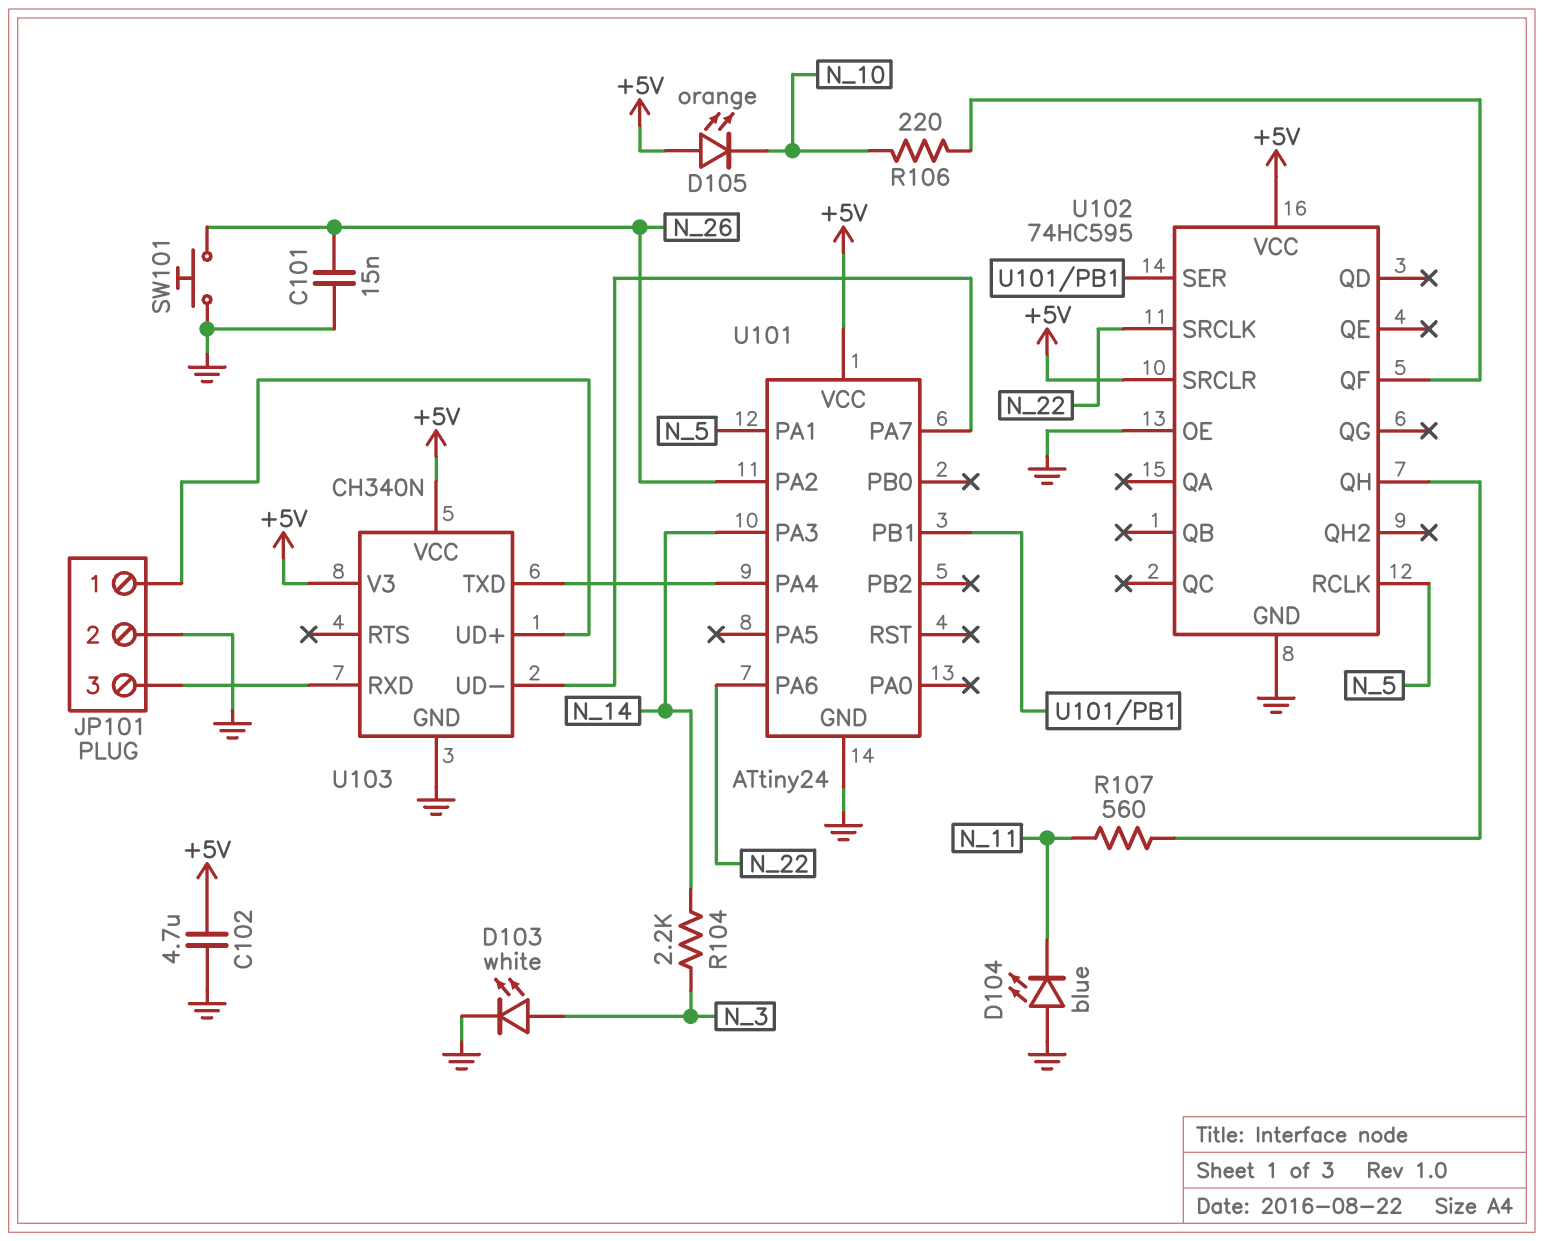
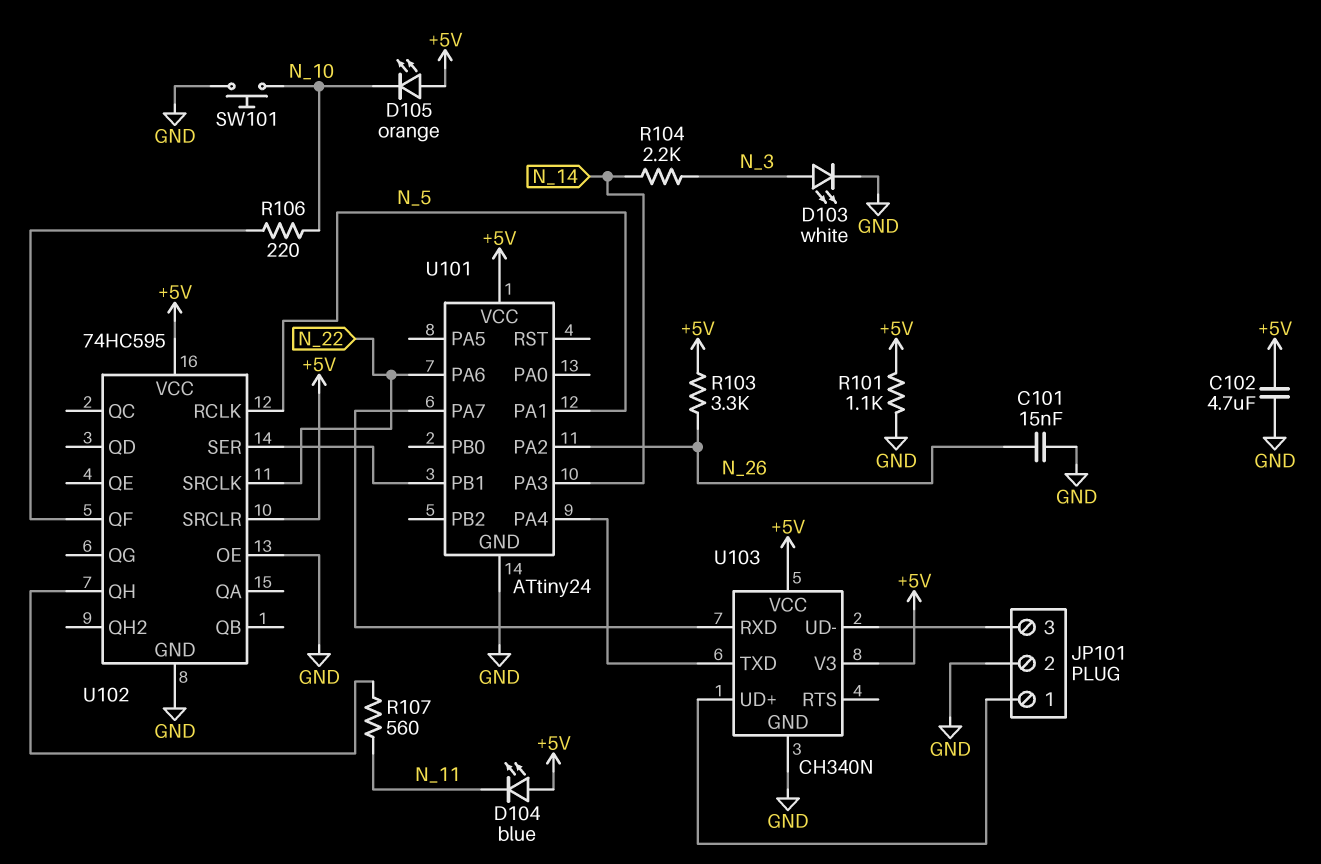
D104: LED blue (A GND, K N_11) -> LED blue (A +5V, K N_11)
R101: none -> 1.1k (+5V, GND)
R103: none -> 3.3k (+5V, N_26)
SW101: button (GND, N_26) -> button (GND, N_10)
U103 pin RXD: JP101/3 -> U101/PA7
U103 pin UD-: U101/PA7 -> JP101/3

